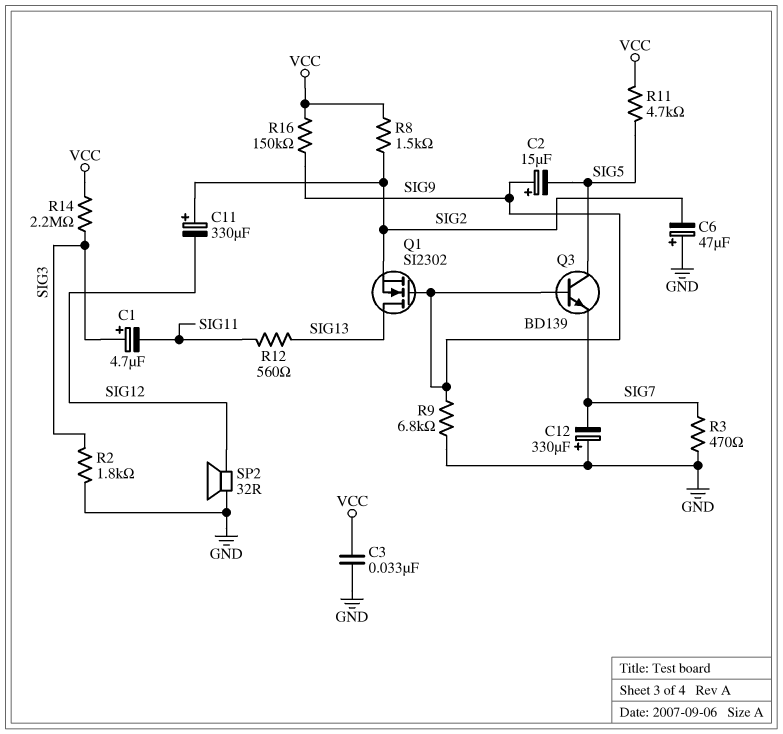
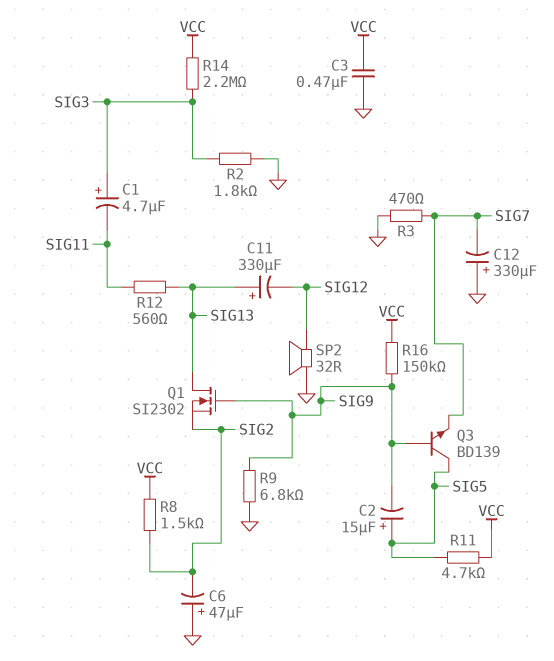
C2: 15uF (plus SIG9, minus SIG5) -> 15uF (plus SIG5, minus SIG9)
C3: 33nF (GND, VCC) -> 470nF (GND, VCC)
C11: 330uF (plus SIG2, minus SIG12) -> 330uF (plus SIG13, minus SIG12)

